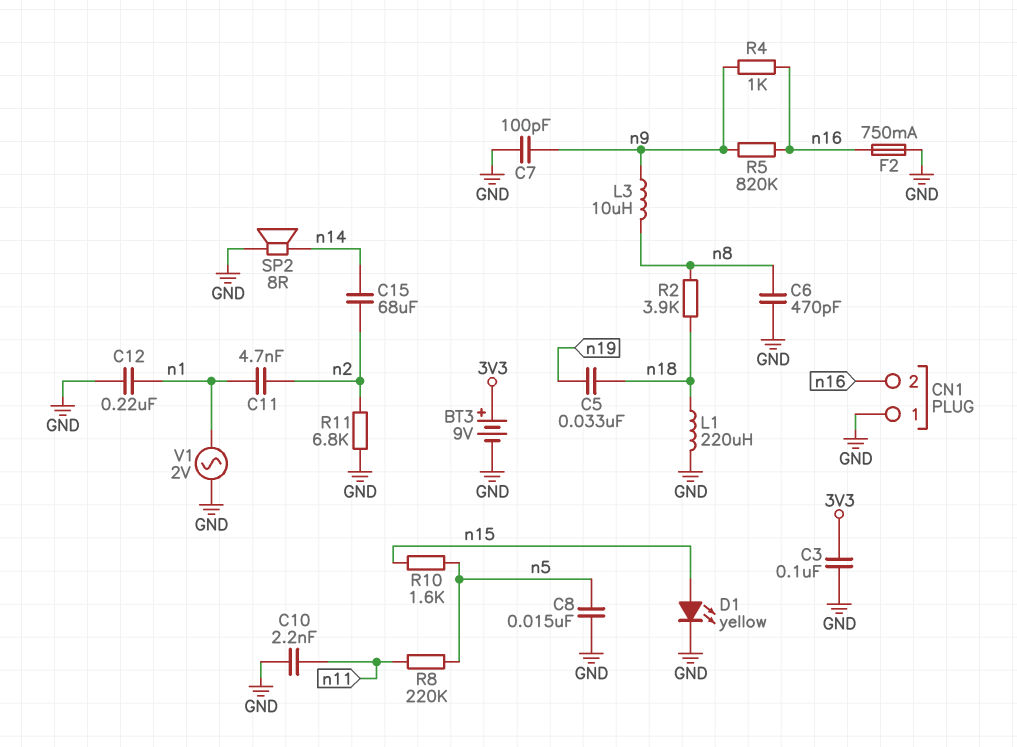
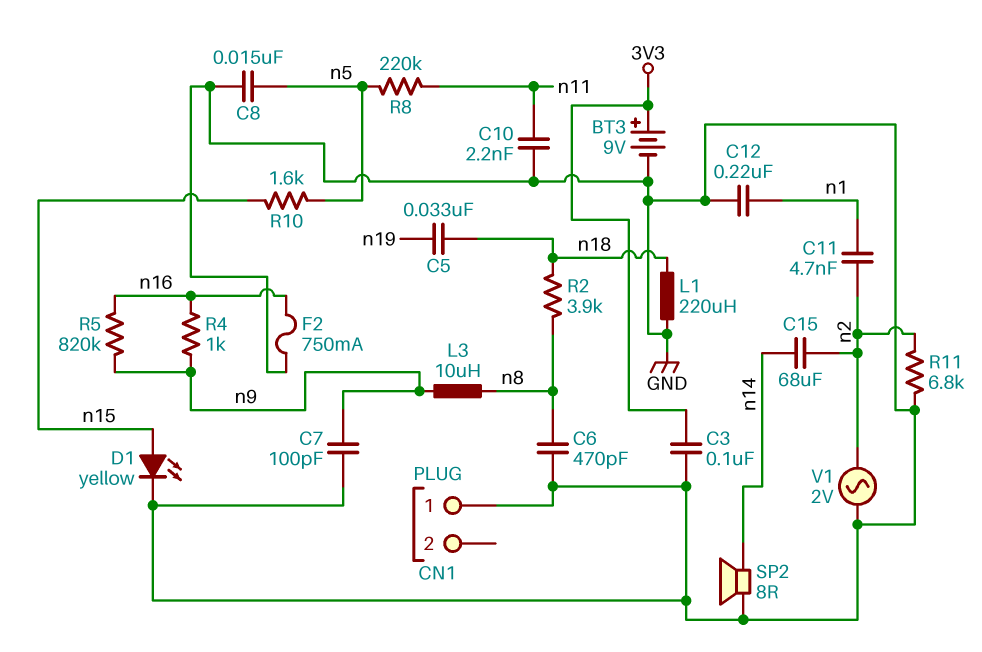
CN1 pin 2: n16 -> none
V1: AC 2V (GND, n1) -> AC 2V (GND, n2)

